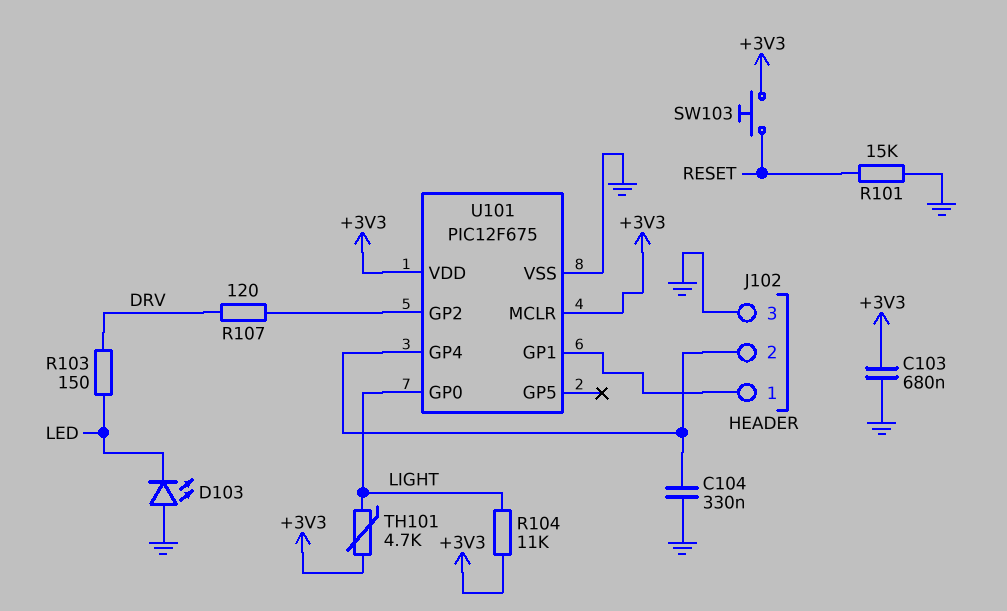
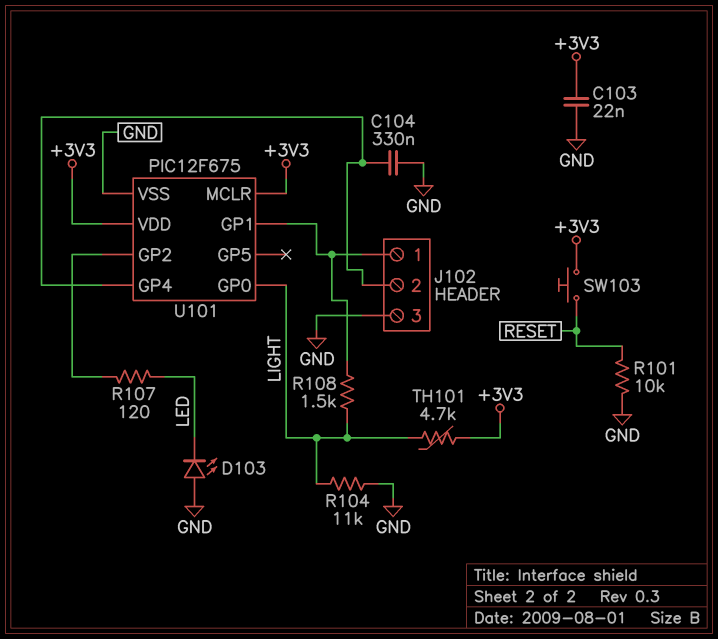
C103: 680nF (+3V3, GND) -> 22nF (+3V3, GND)
R101: 15k (GND, RESET) -> 10k (GND, RESET)
R103: 150 (DRV, LED) -> none
R104: 11k (+3V3, LIGHT) -> 11k (GND, LIGHT)
R107: 120 (DRV, U101/GP2) -> 120 (LED, U101/GP2)
R108: none -> 1.5k (J102/1, LIGHT)

